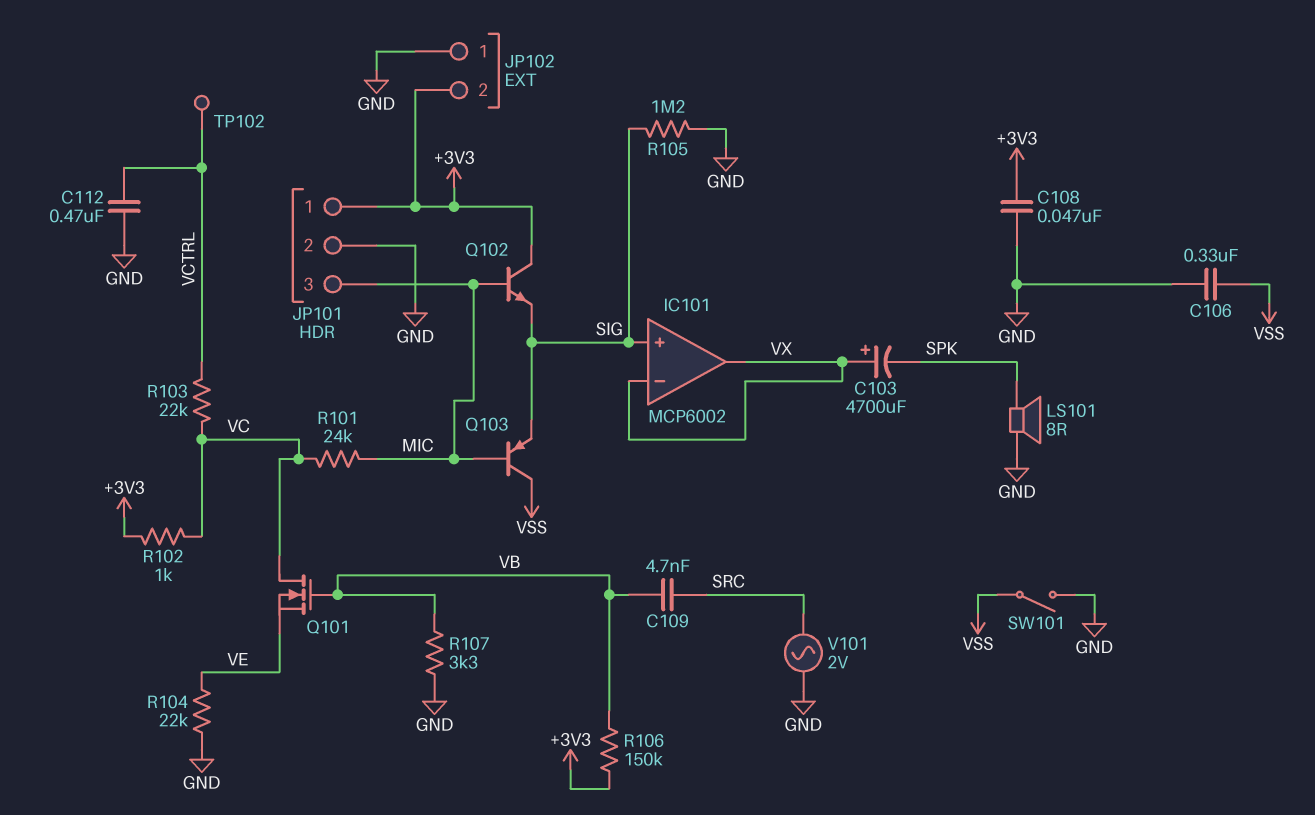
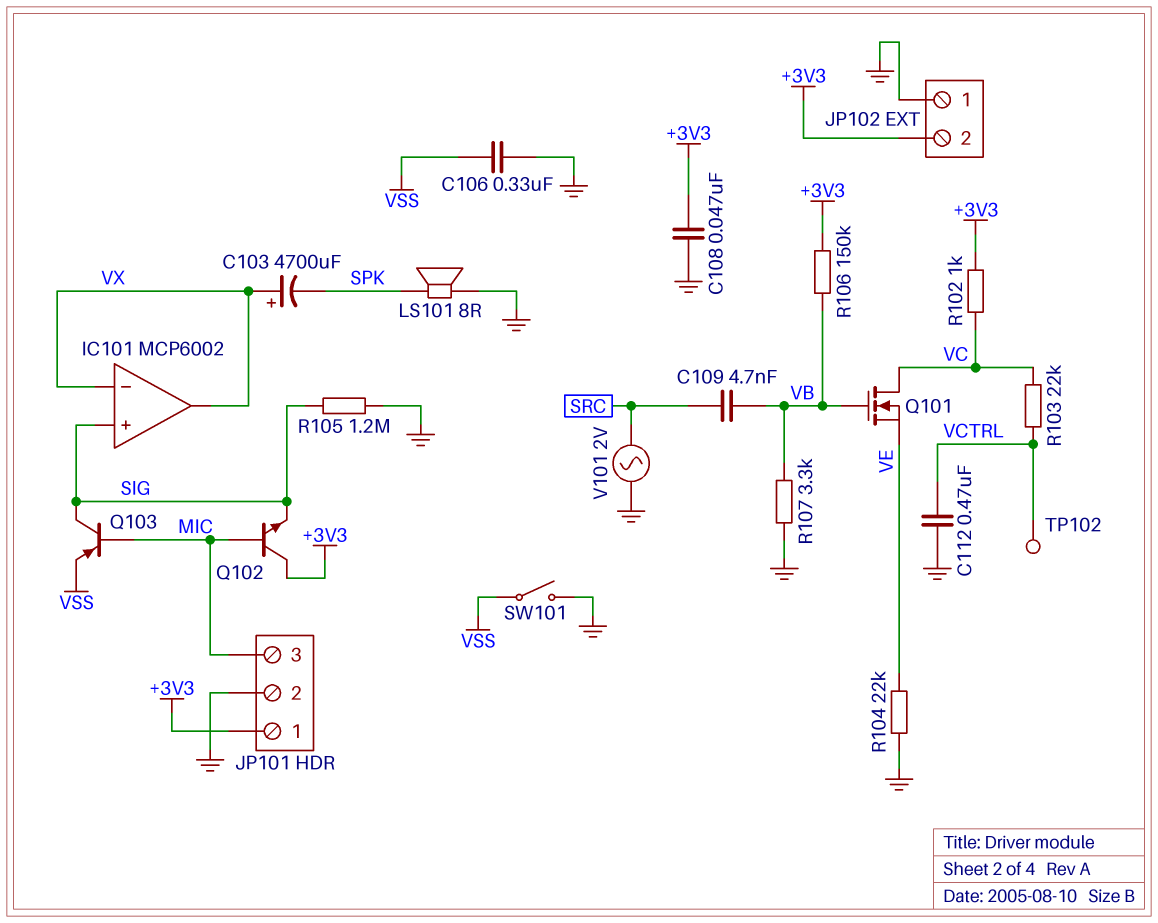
Q103: PNP (B MIC, C VSS, E SIG) -> PNP (B MIC, C SIG, E VSS)
R101: 24k (MIC, VC) -> none

